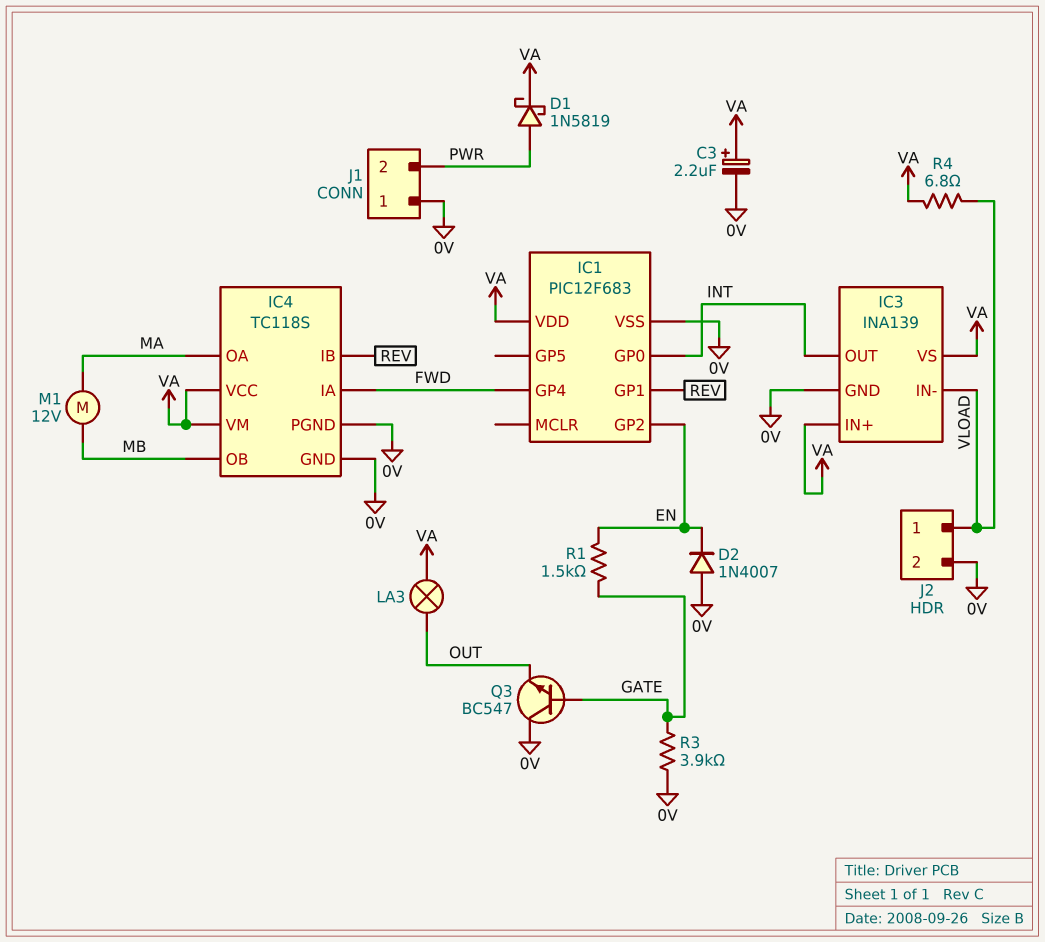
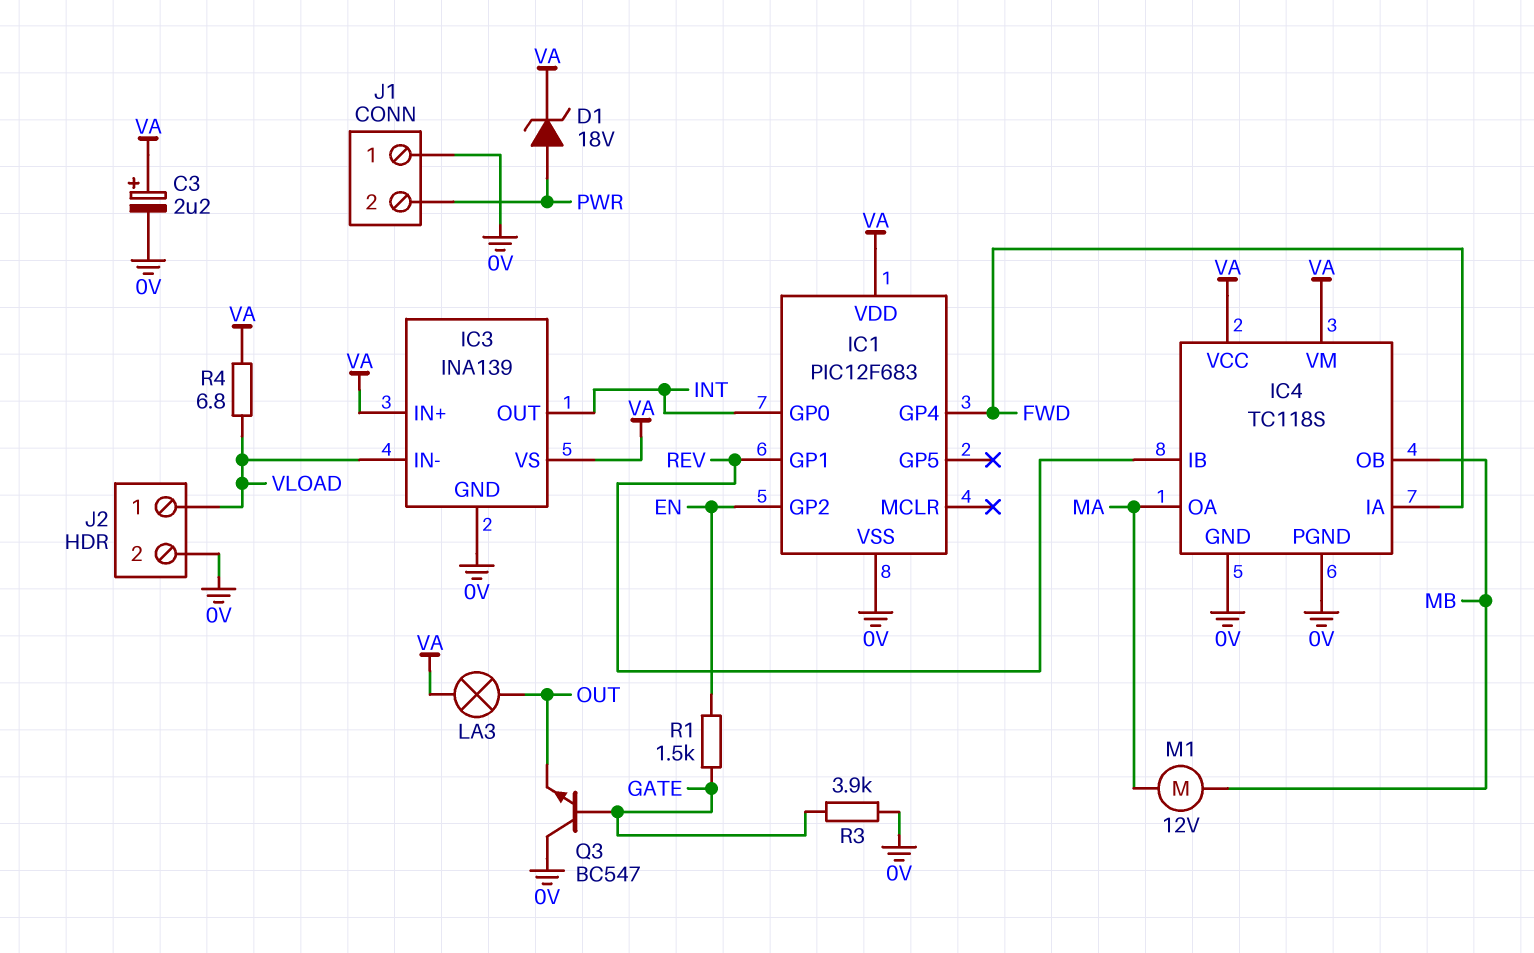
D1: schottky 1N5819 (A PWR, K VA) -> zener 18V (A PWR, K VA)
D2: diode 1N4007 (A 0V, K EN) -> none

